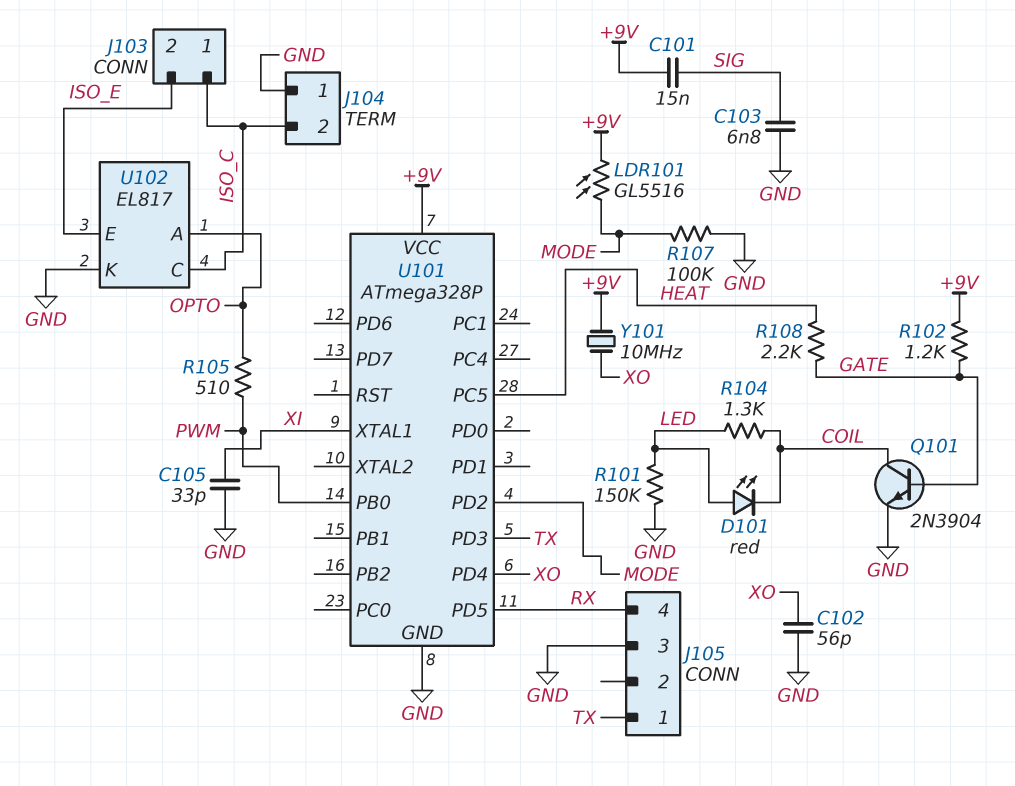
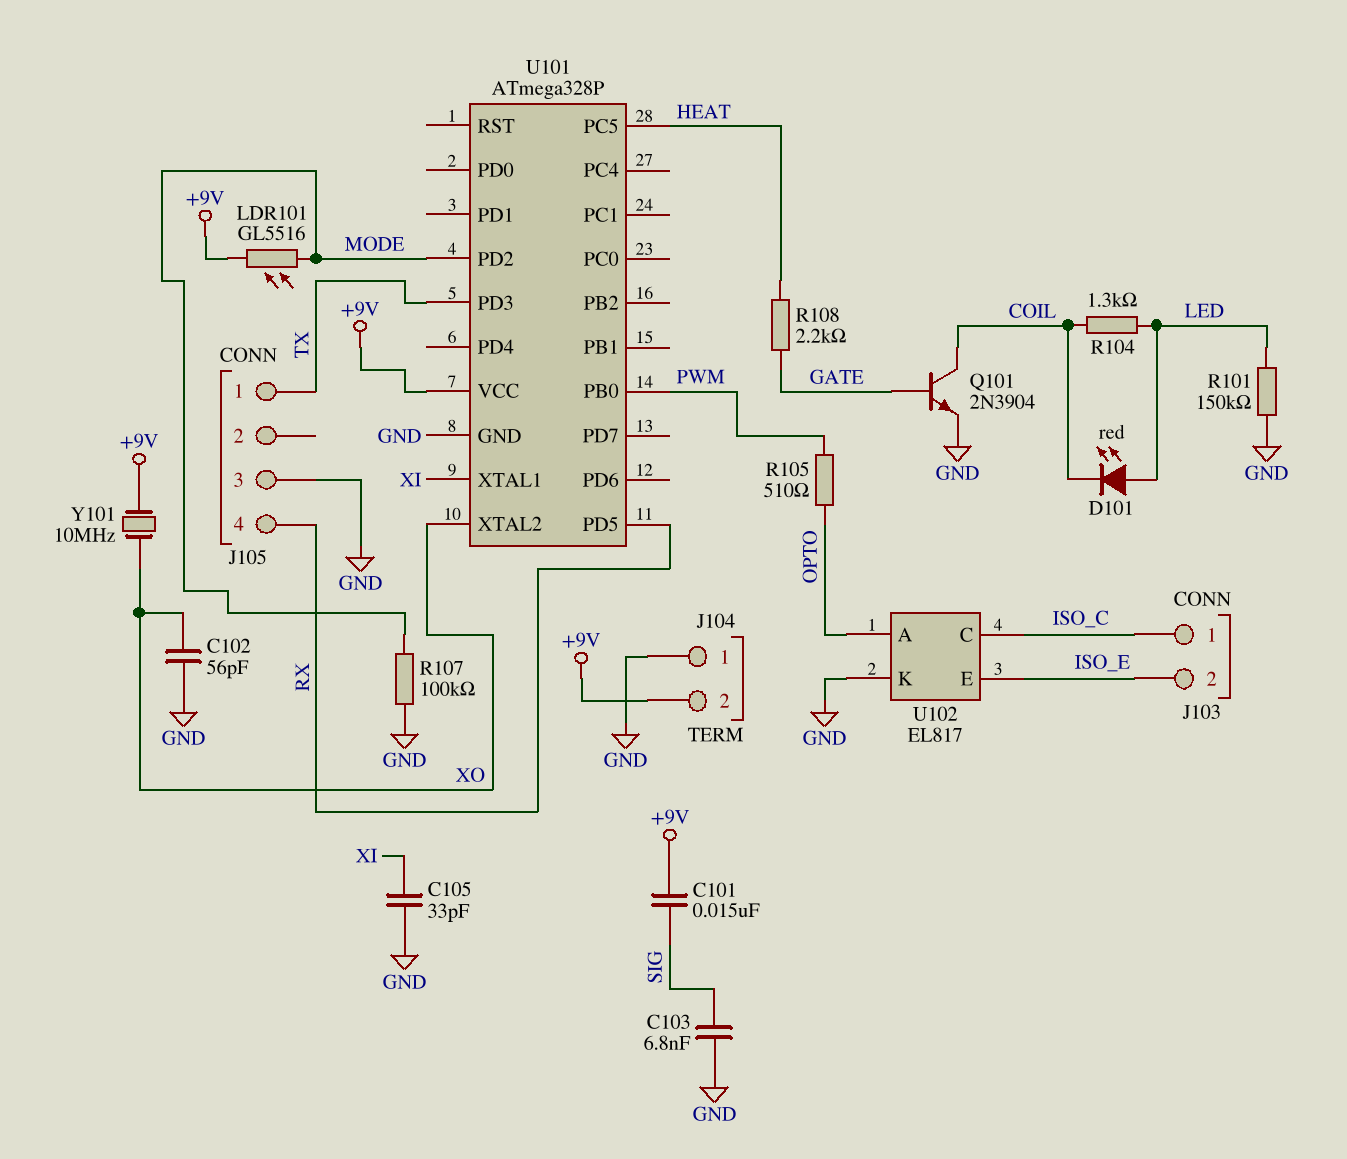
J104 pin 2: ISO_C -> +9V
R102: 1.2k (+9V, GATE) -> none
U101 pin PD4: XO -> none
U101 pin XTAL2: none -> XO

